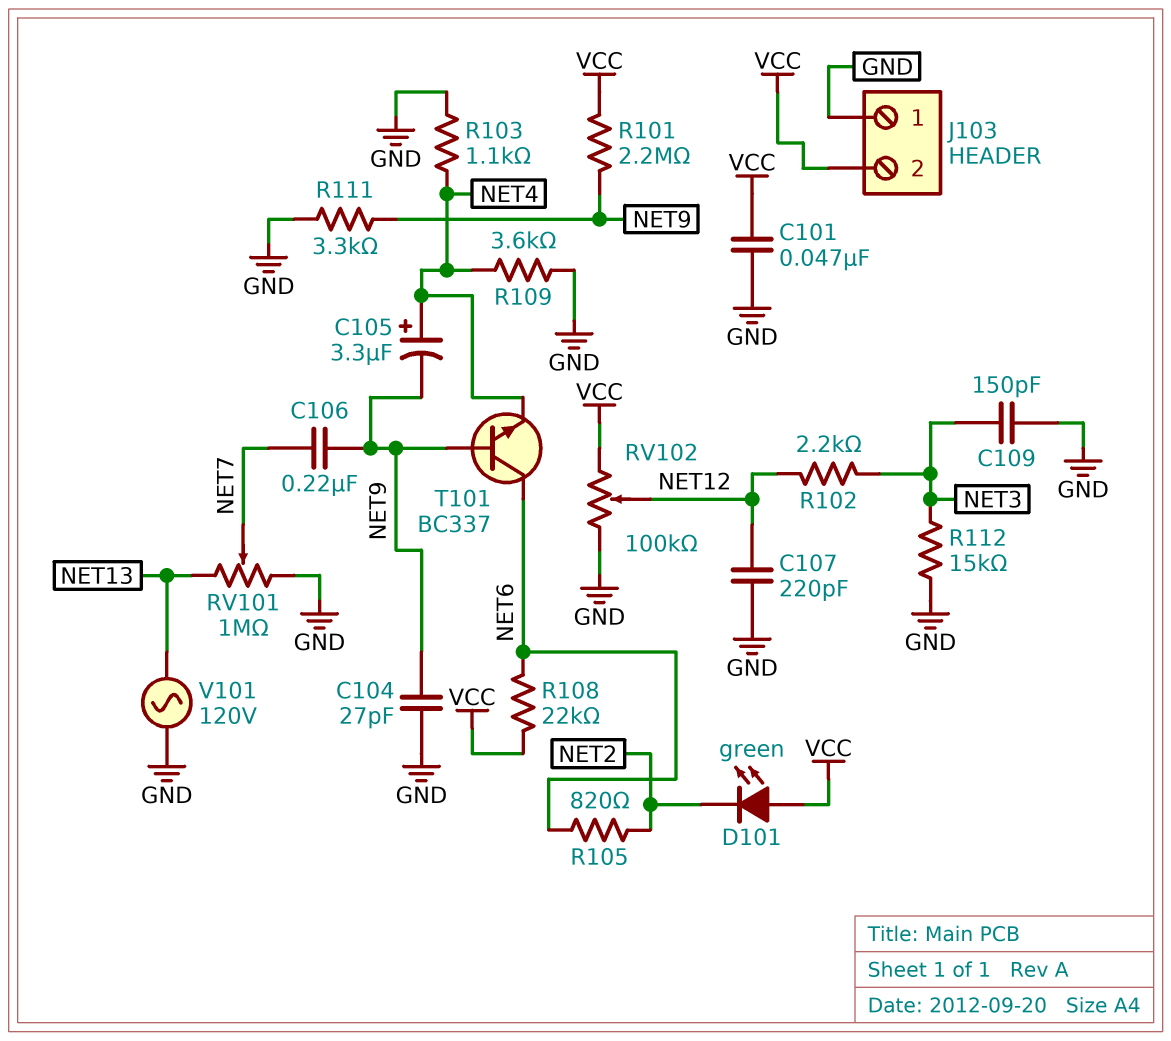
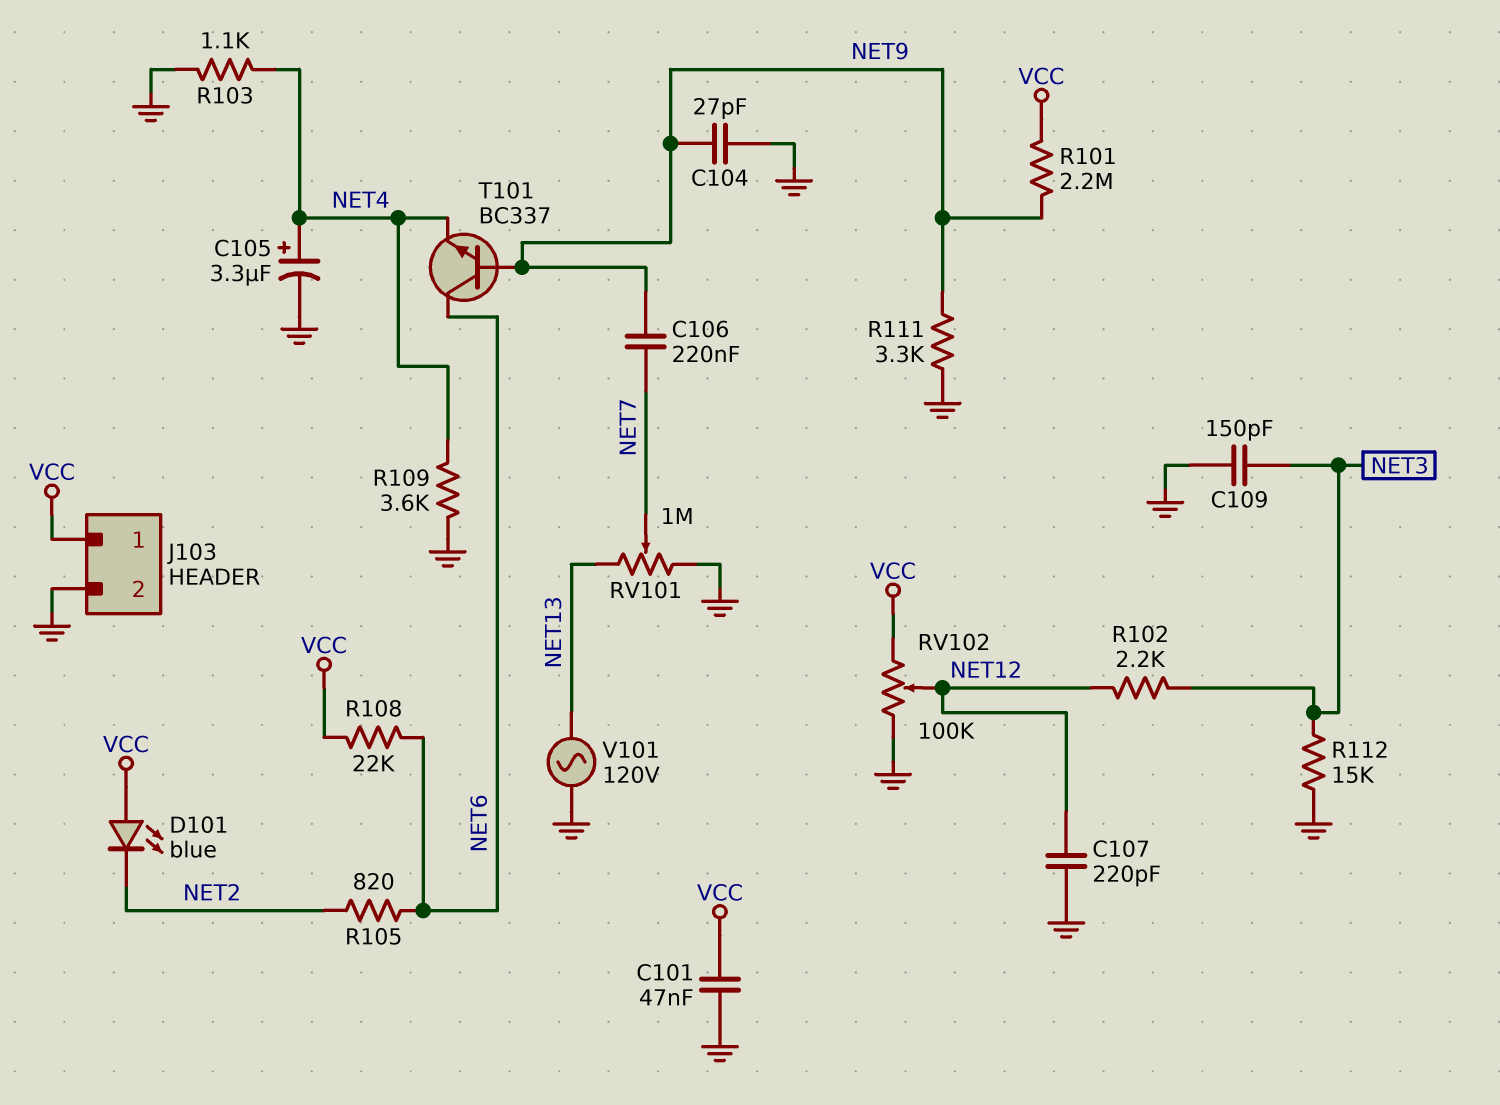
C105: 3.3uF (plus NET4, minus NET9) -> 3.3uF (plus NET4, minus GND)
D101: LED green (A VCC, K NET2) -> LED blue (A VCC, K NET2)
J103 pin 1: GND -> VCC
J103 pin 2: VCC -> GND

